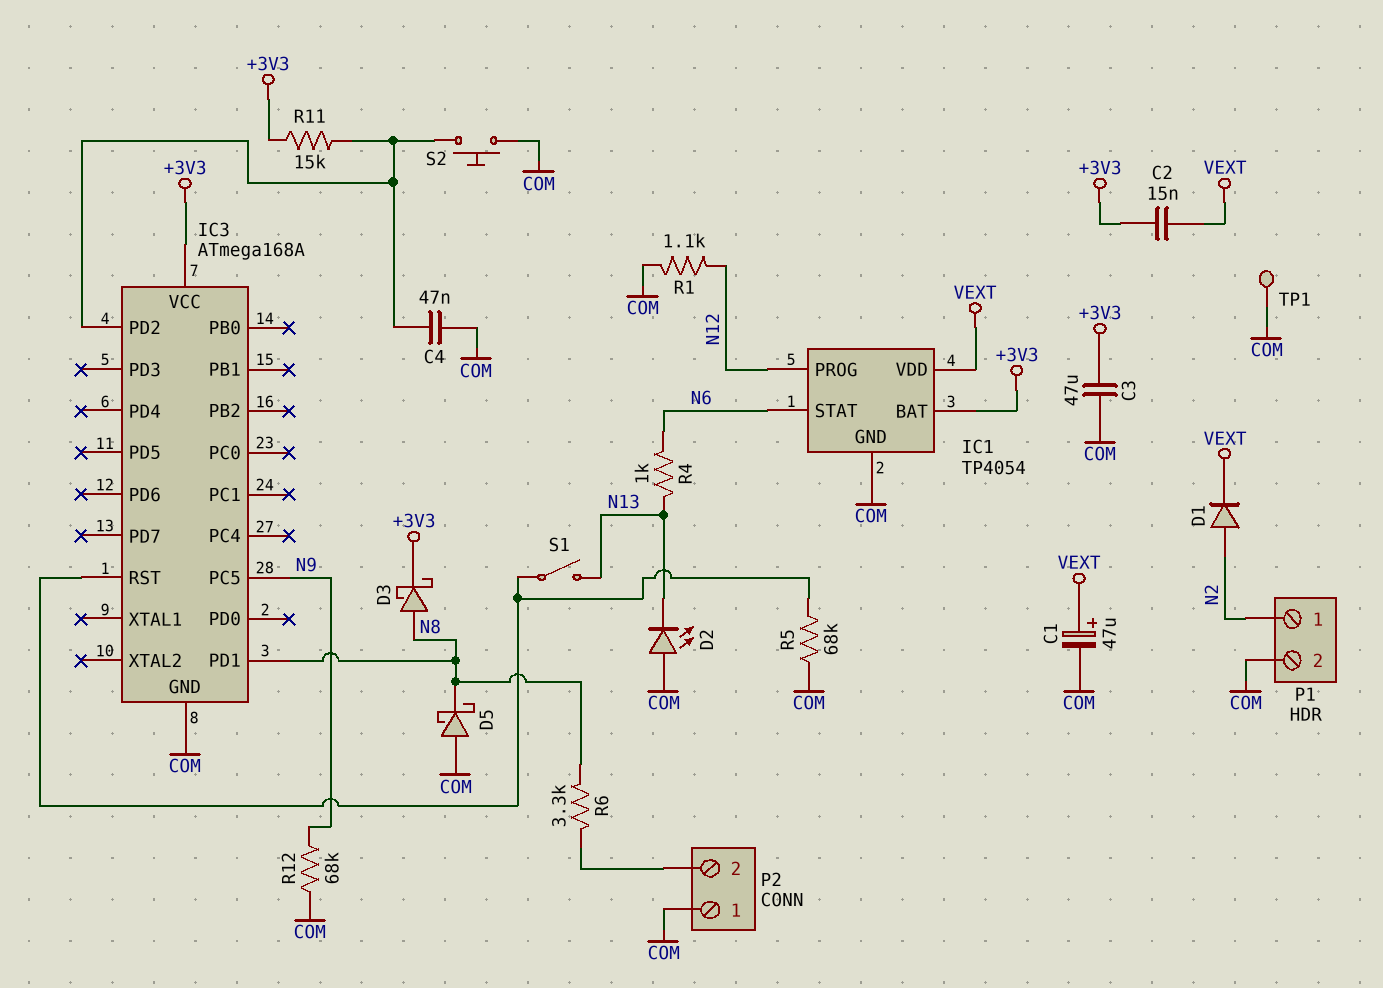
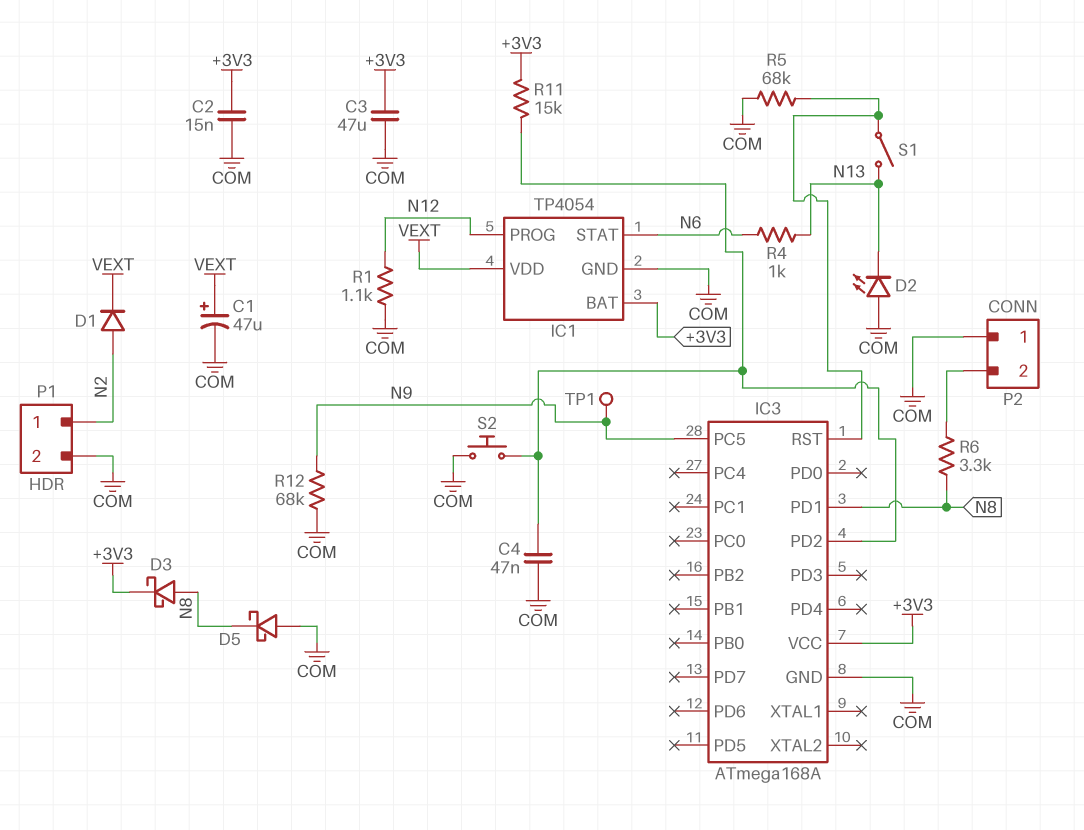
C2: 15nF (+3V3, VEXT) -> 15nF (+3V3, COM)
TP1: test point (COM) -> test point (N9)

